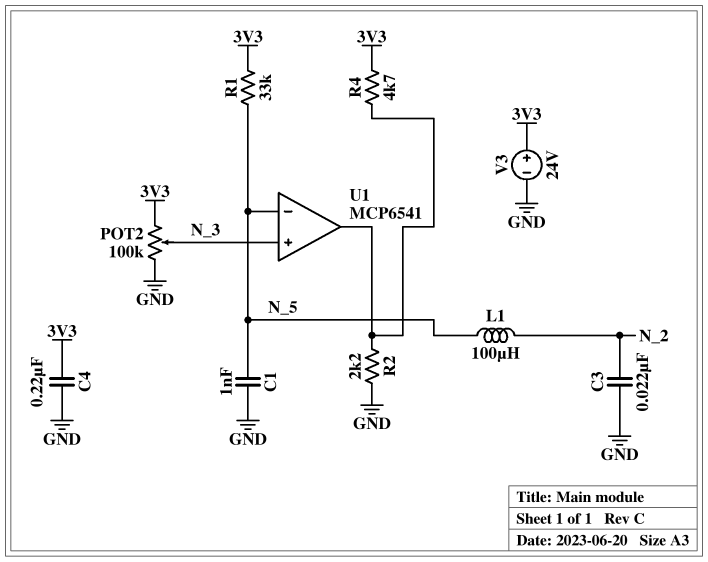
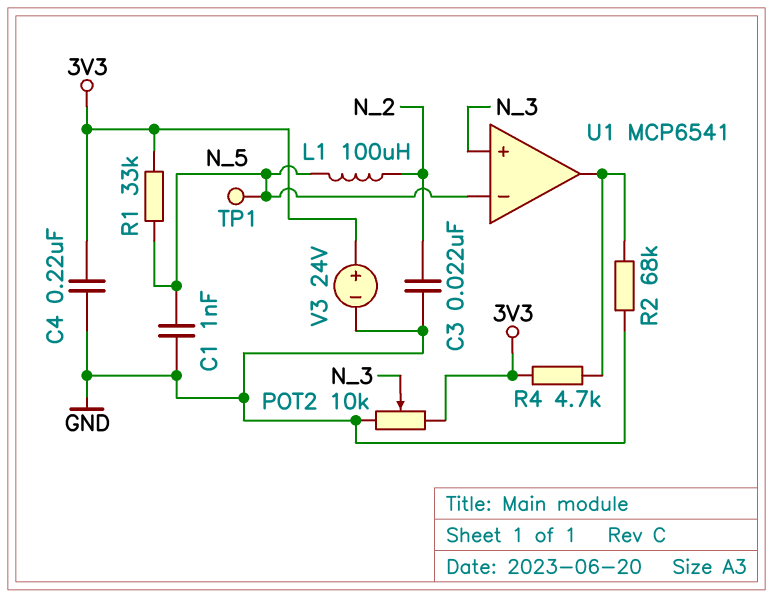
POT2: 100k (3V3, GND, wiper N_3) -> 10k (3V3, GND, wiper N_3)
R2: 2.2k (GND, U1/out) -> 68k (GND, U1/out)
TP1: none -> test point (N_5)

